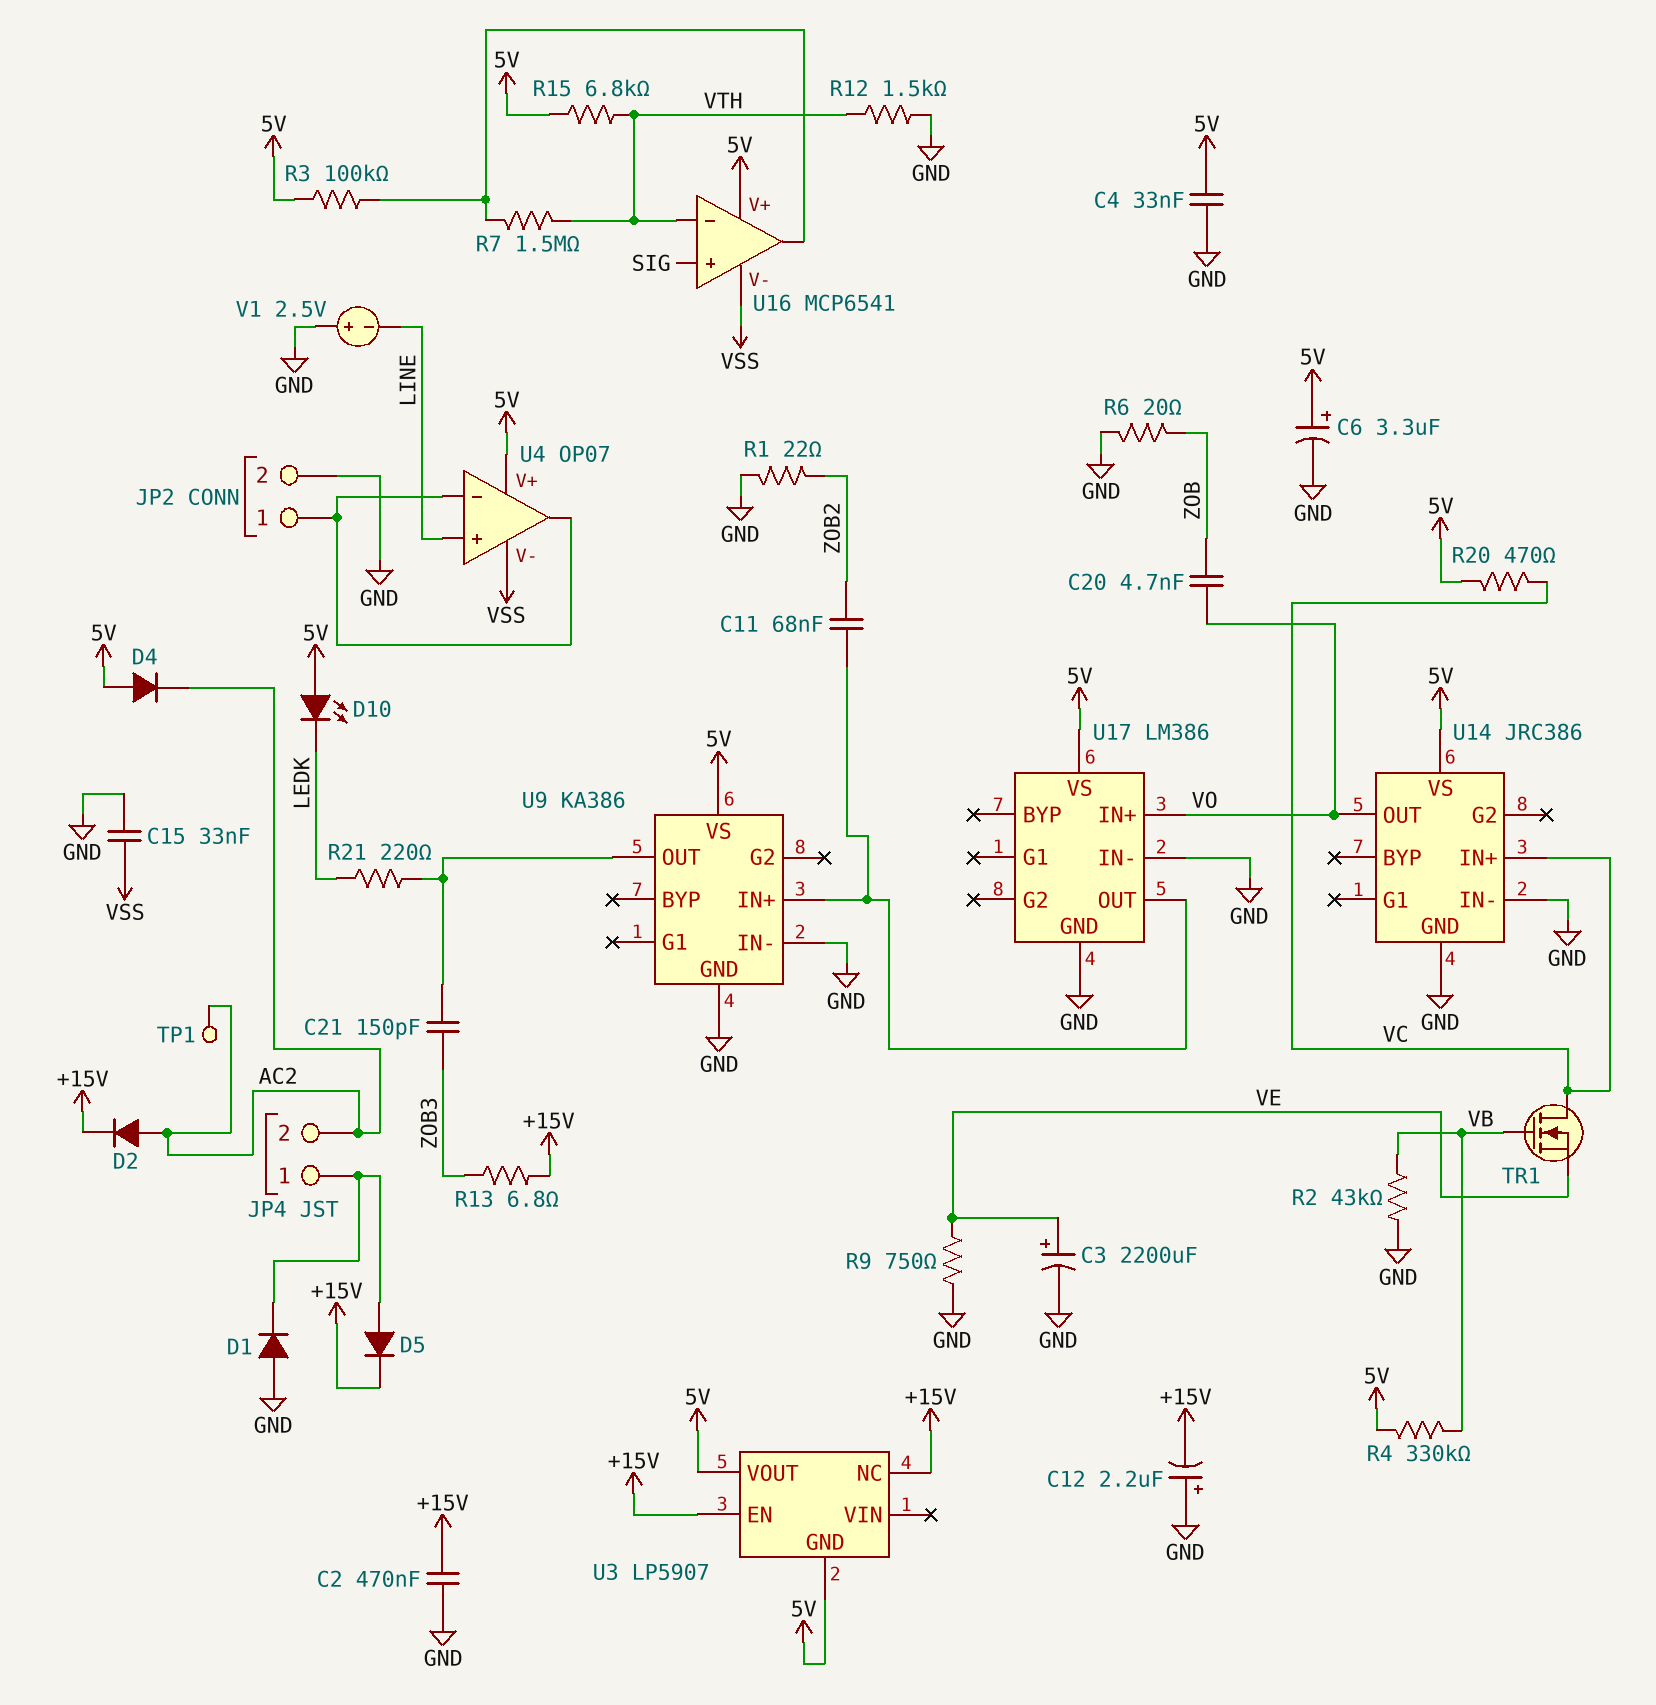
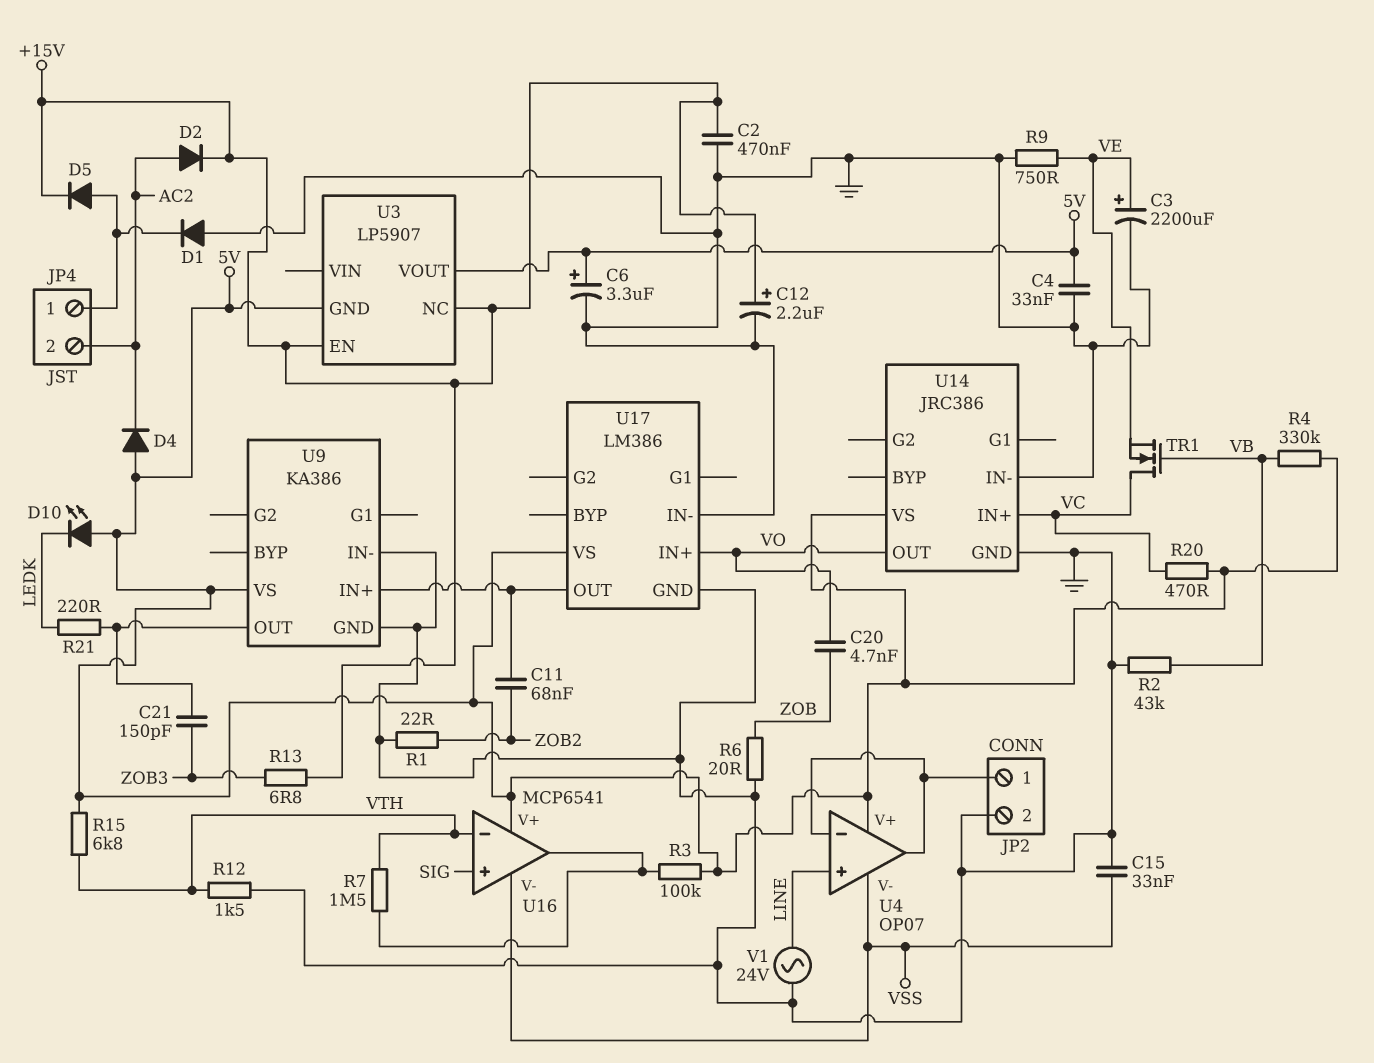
C12: 2.2uF (plus GND, minus +15V) -> 2.2uF (plus +15V, minus GND)
TP1: test point (AC2) -> none
V1: 2.5V (plus GND, minus LINE) -> AC 24V (GND, LINE)

